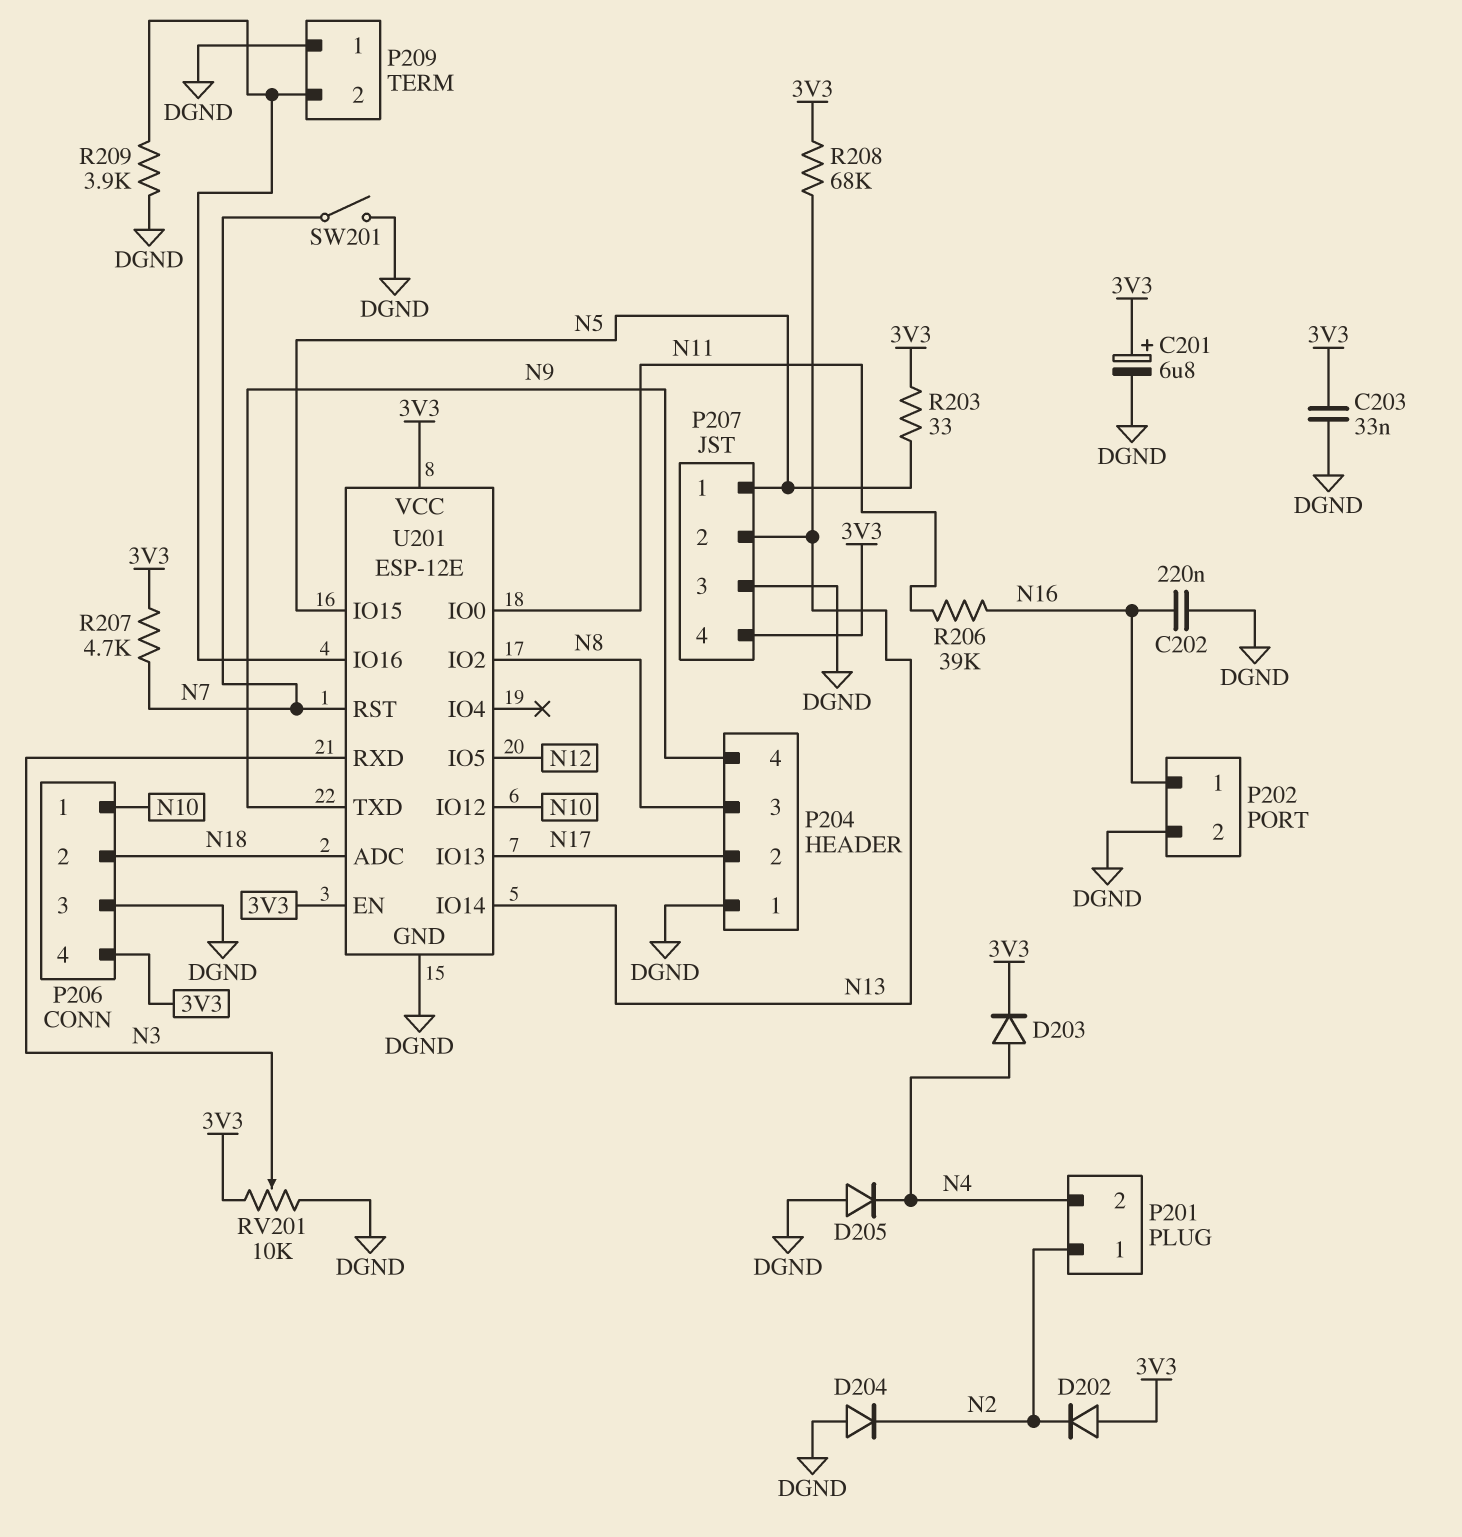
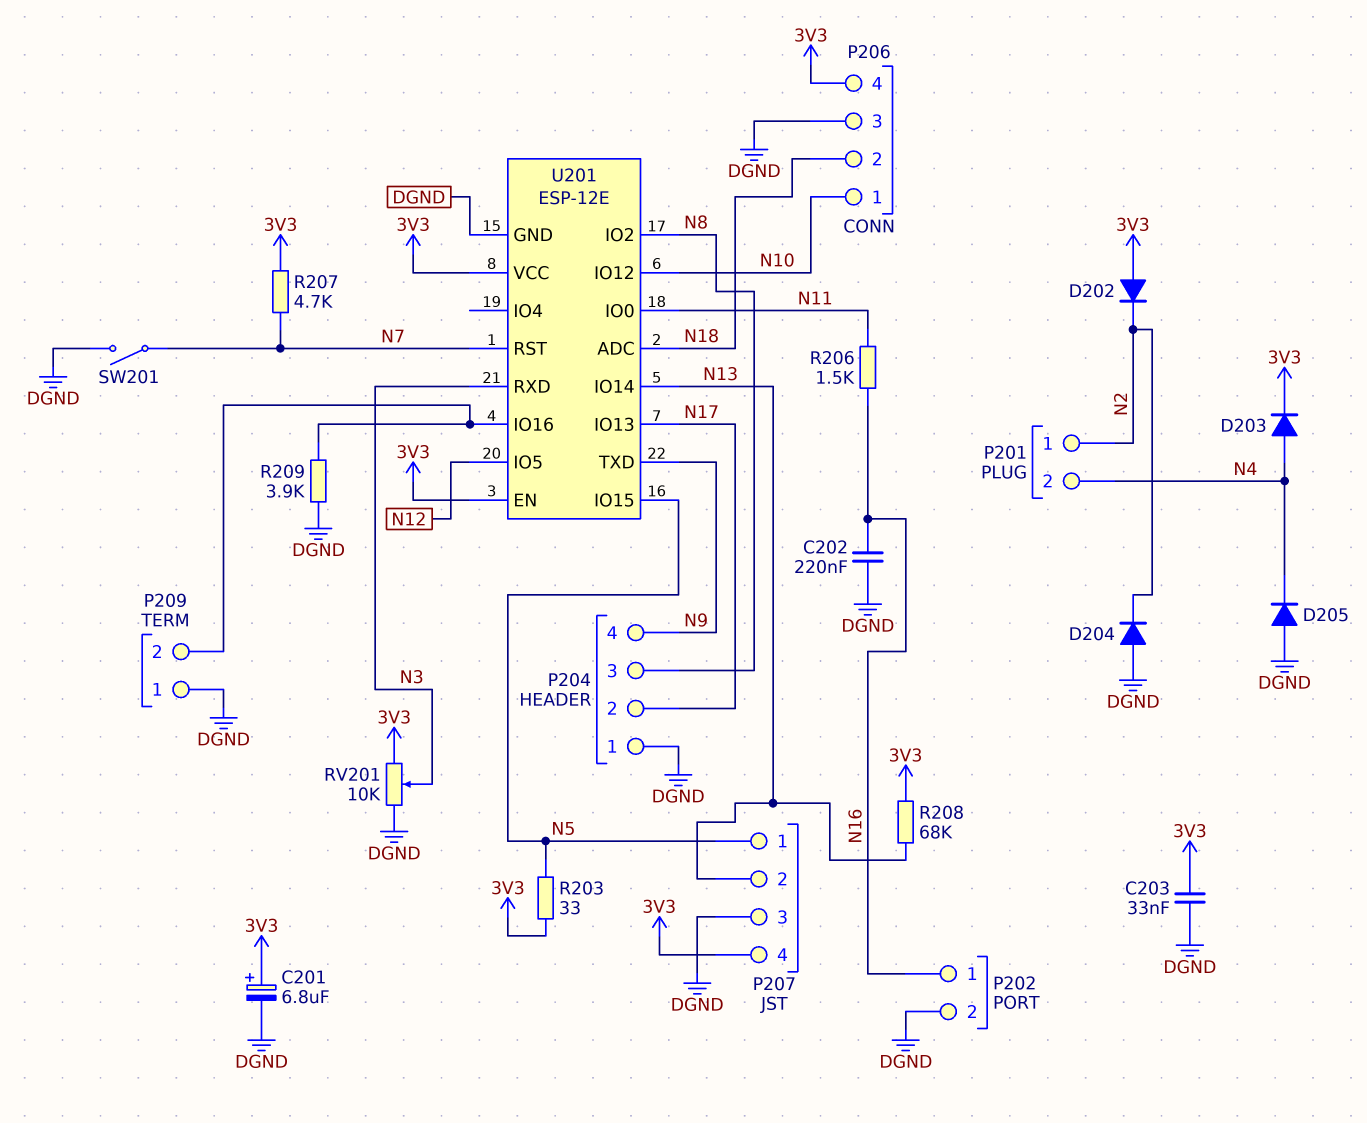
R206: 39k (N11, N16) -> 1.5k (N11, N16)

